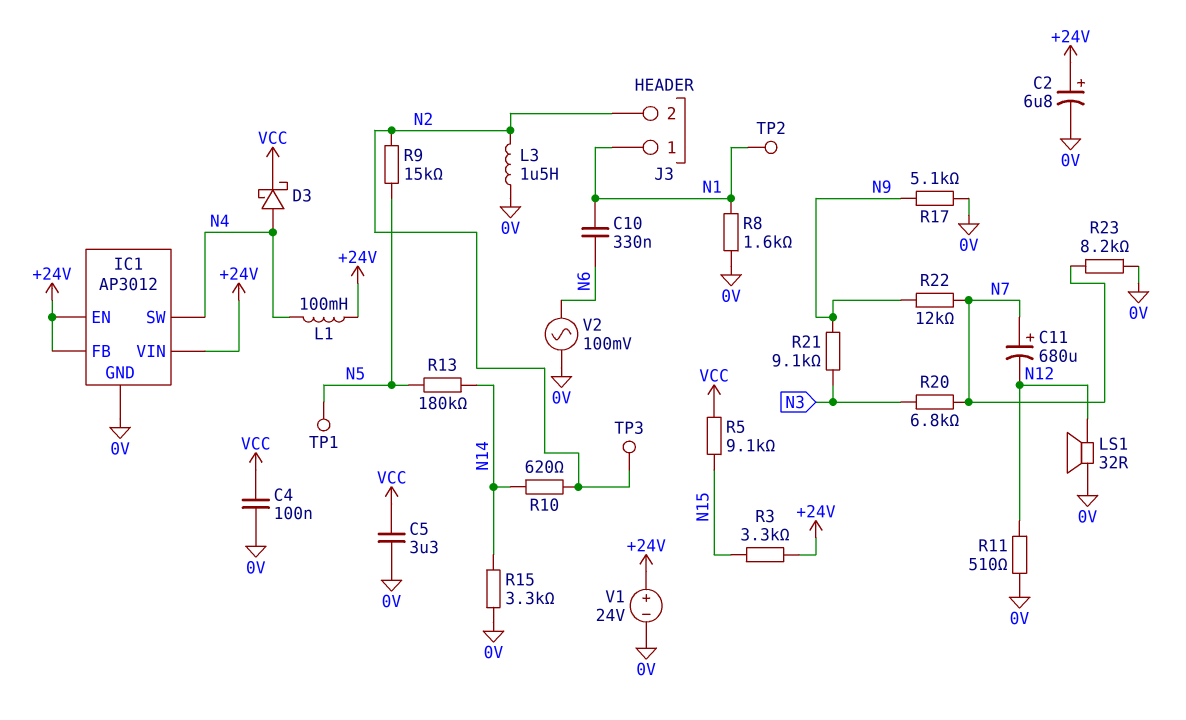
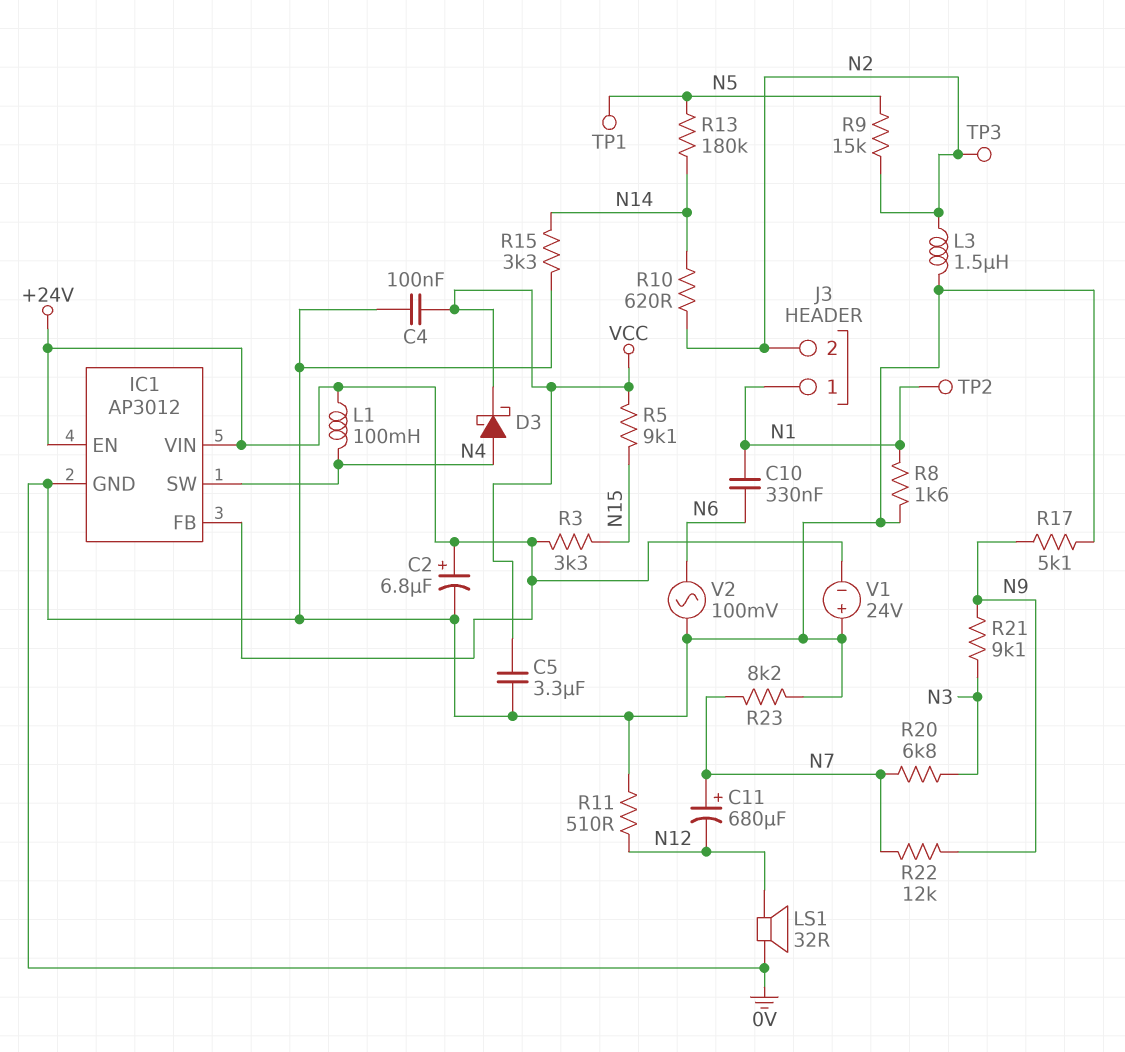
V1: 24V (plus +24V, minus 0V) -> 24V (plus 0V, minus +24V)

